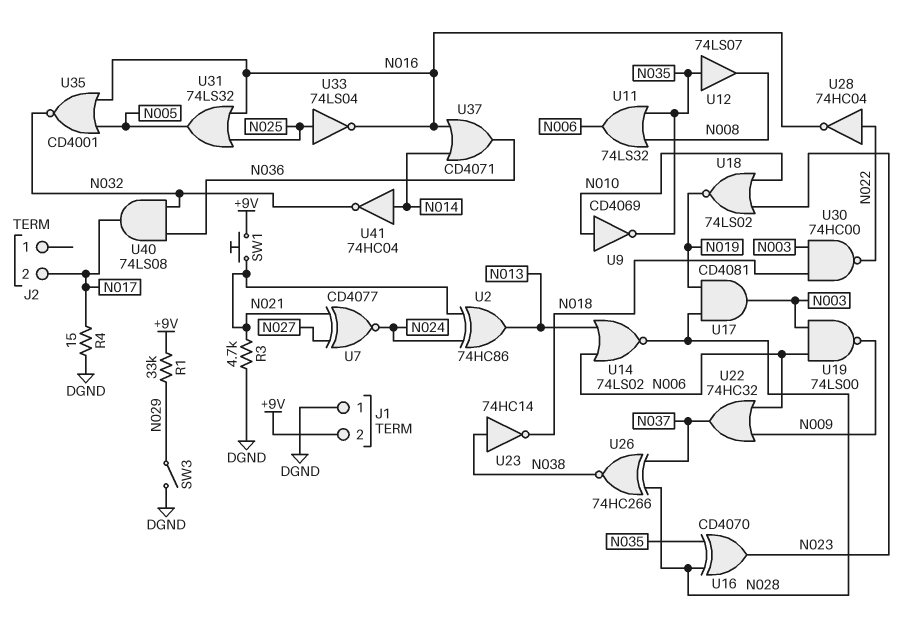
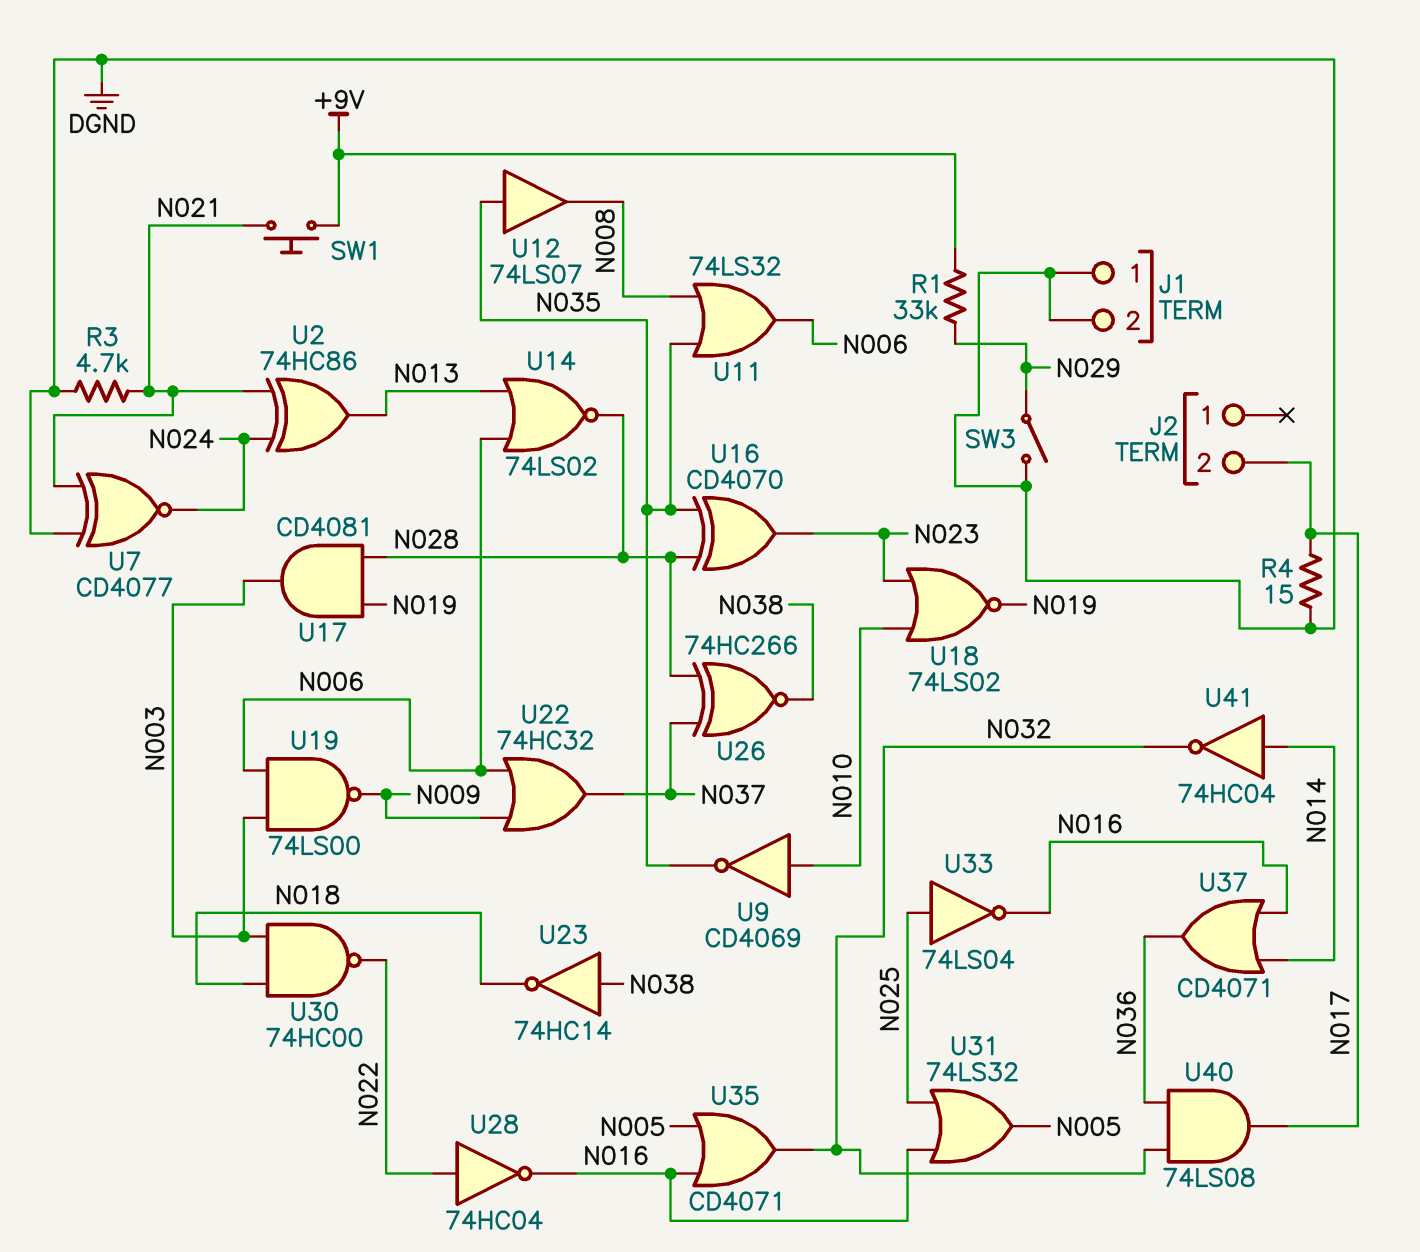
J1 pin 2: +9V -> DGND
U7: XNOR CD4077 (in N021, in N027, out N024) -> XNOR CD4077 (in DGND, in N021, out N024)
U35: NOR CD4001 (in N005, in N016, out N032) -> OR CD4071 (in N005, in N016, out N032)

